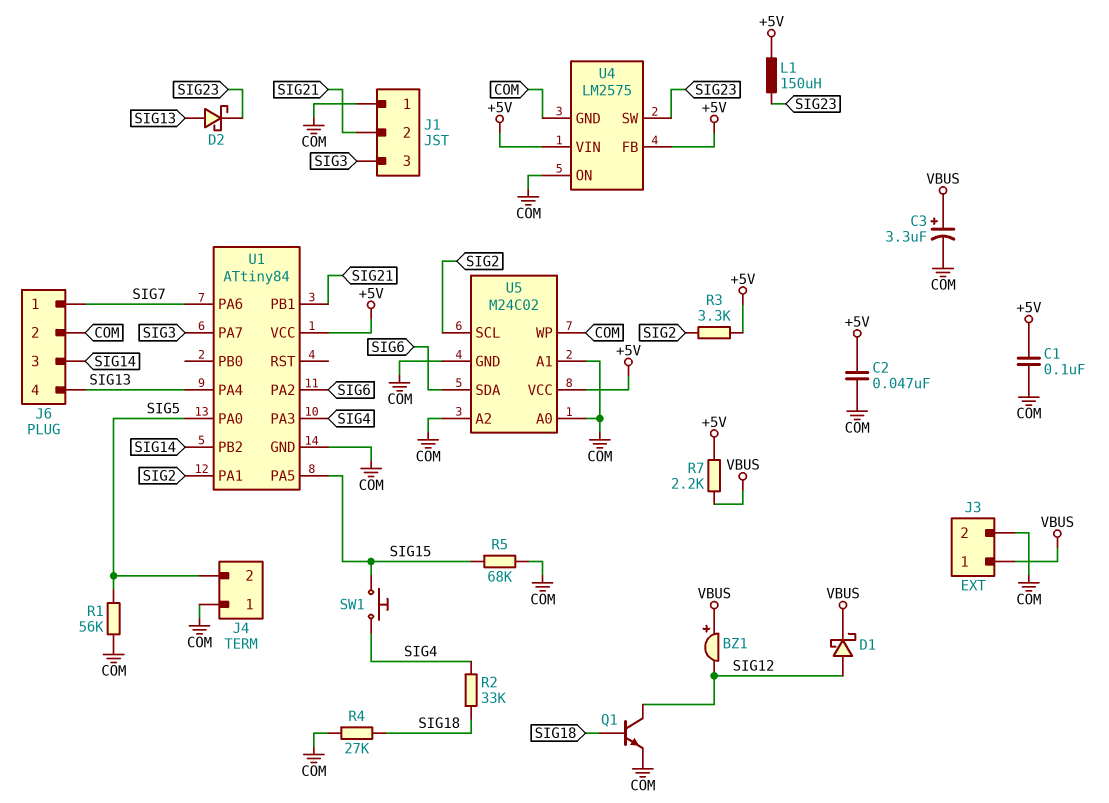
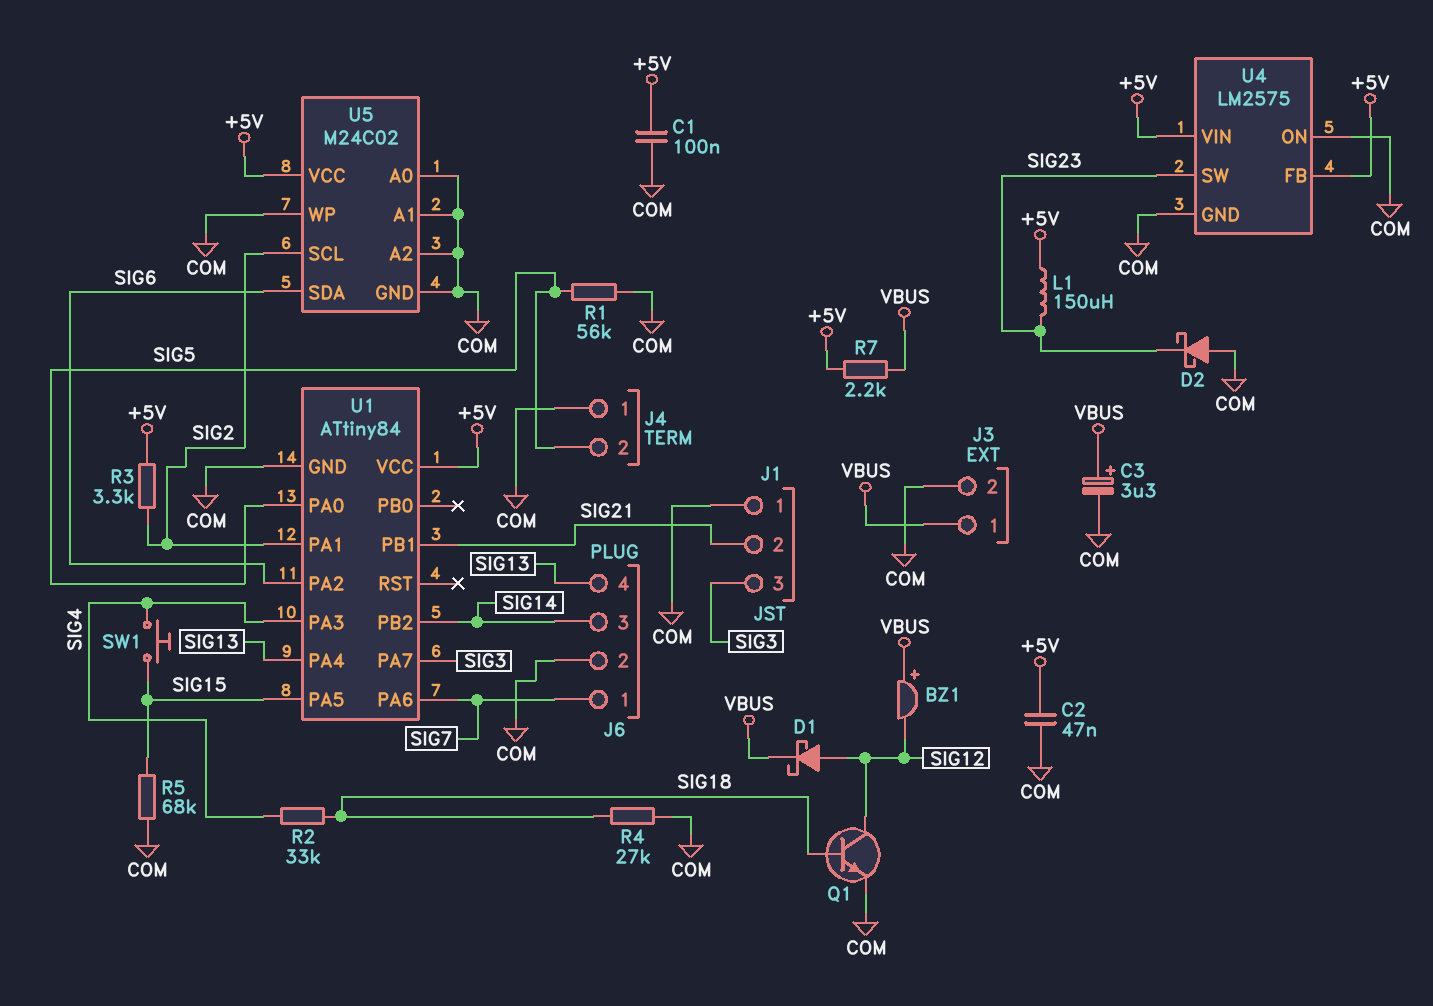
D2: schottky (A SIG13, K SIG23) -> schottky (A COM, K SIG23)

